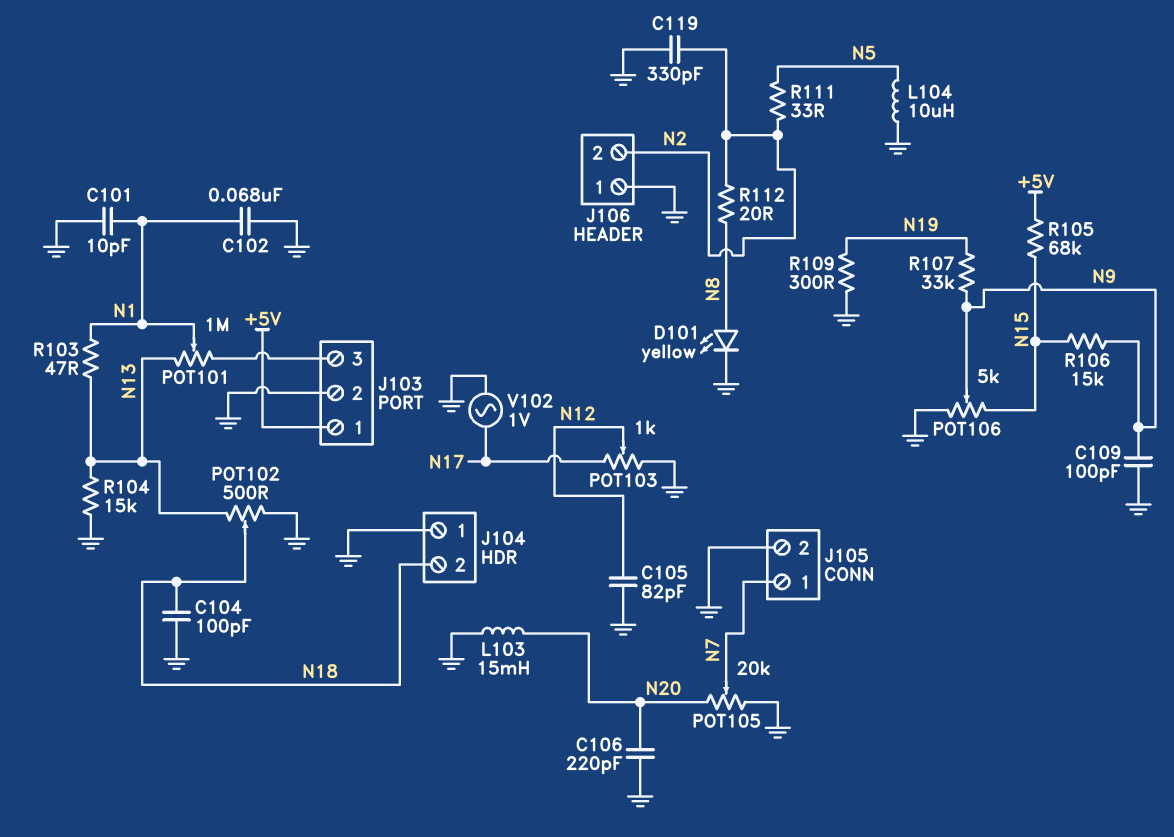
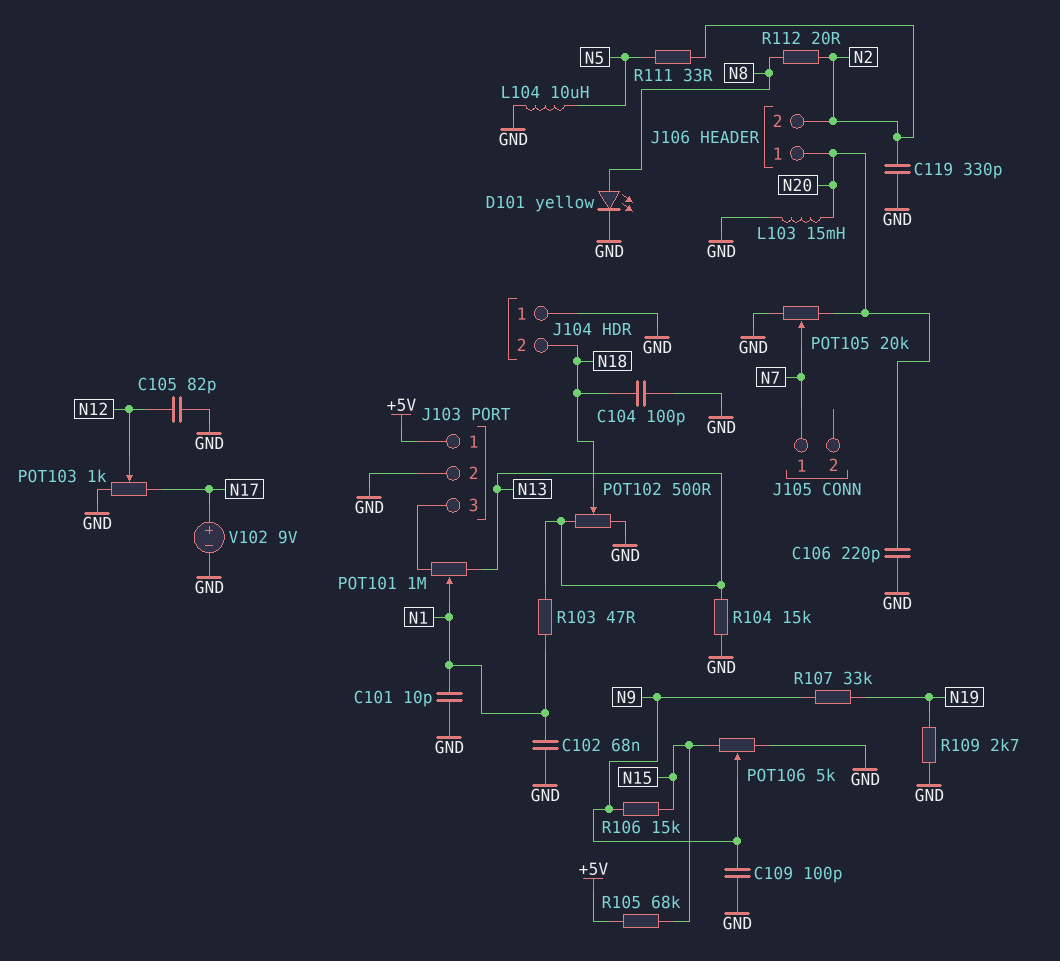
J105 pin 2: GND -> none
J106 pin 1: GND -> N20
R109: 300 (GND, N19) -> 2.7k (GND, N19)
V102: AC 1V (GND, N17) -> 9V (plus N17, minus GND)

